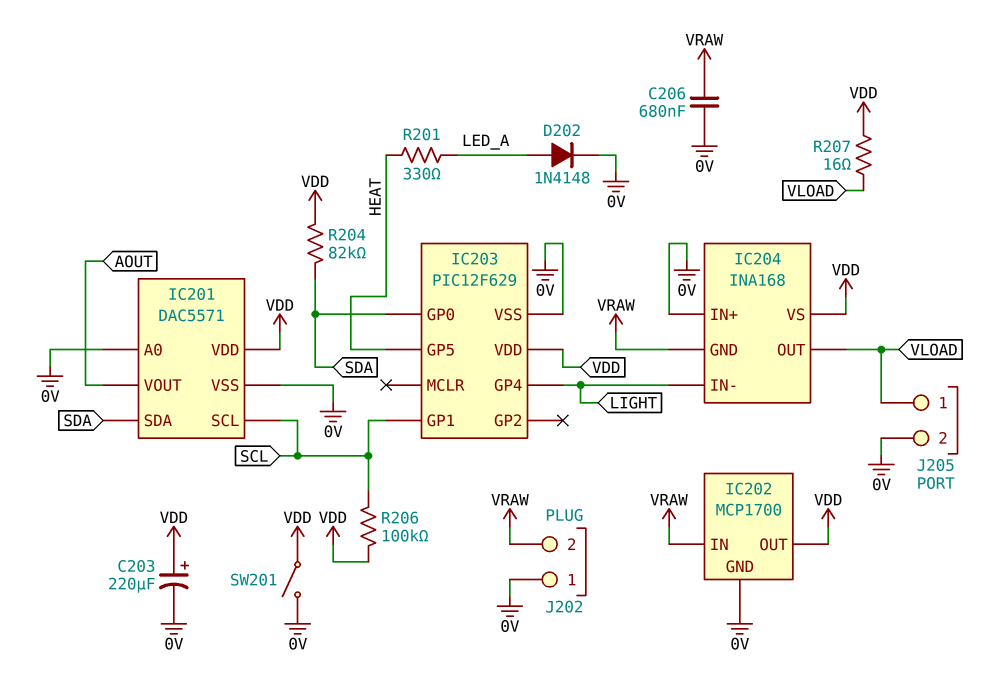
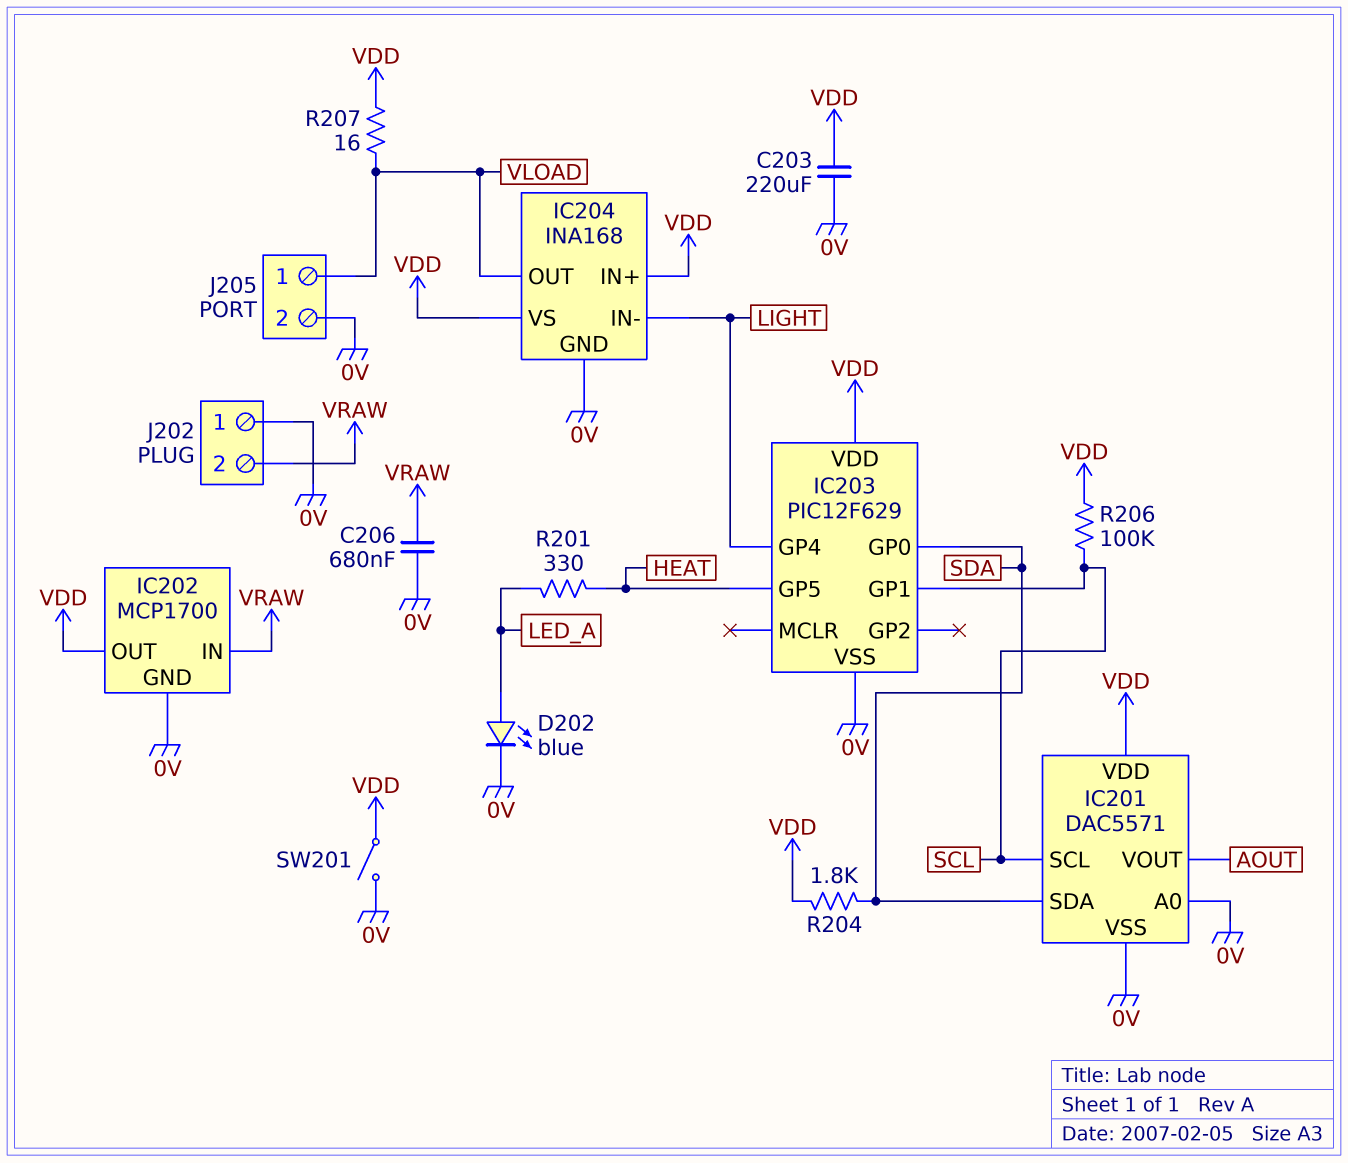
C203: 220uF (plus VDD, minus 0V) -> 220uF (0V, VDD)
D202: diode 1N4148 (A LED_A, K 0V) -> LED blue (A LED_A, K 0V)
IC204 pin GND: VRAW -> 0V
IC204 pin IN+: 0V -> VDD
R204: 82k (SDA, VDD) -> 1.8k (SDA, VDD)

